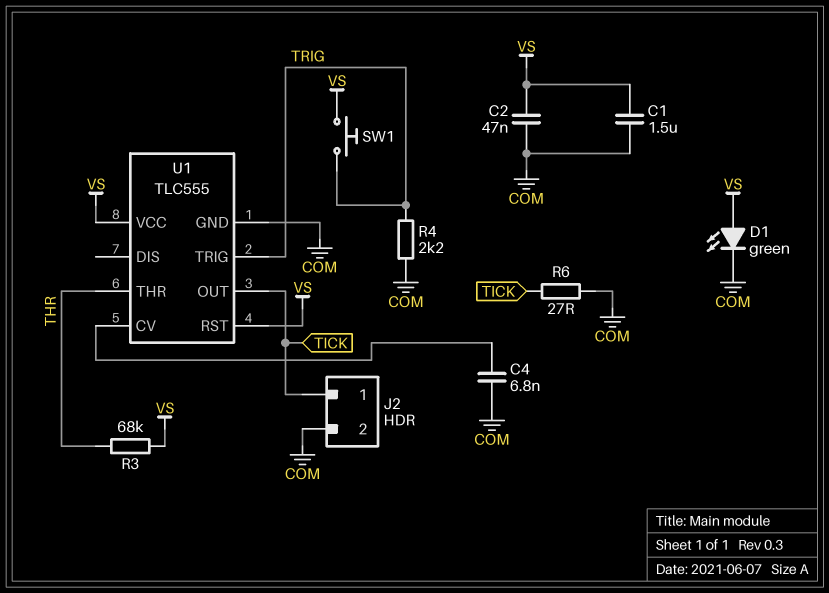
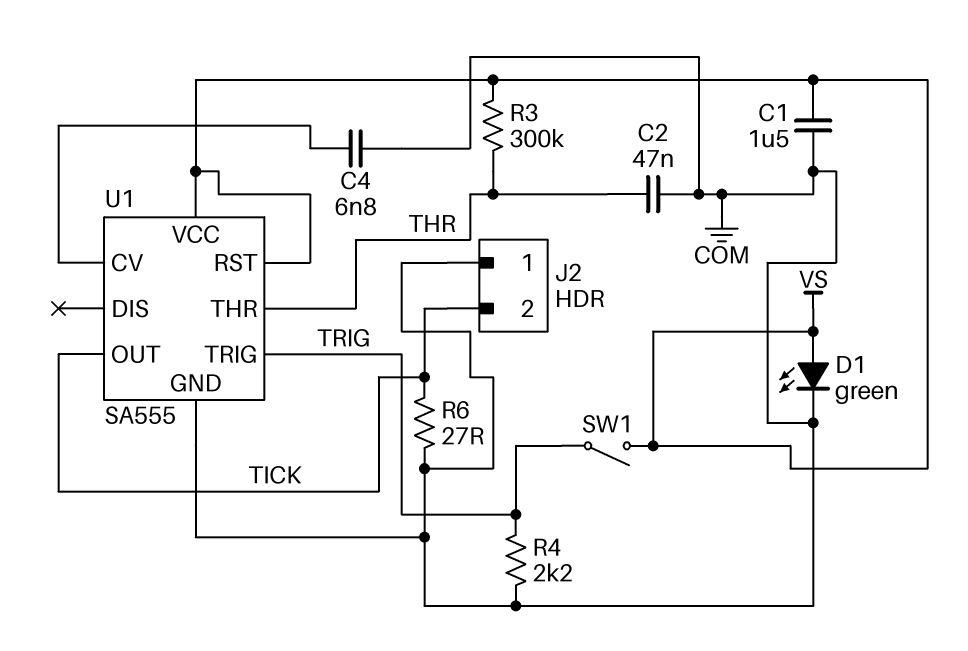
C2: 47nF (COM, VS) -> 47nF (COM, THR)
J2 pin 1: TICK -> COM
J2 pin 2: COM -> TICK
R3: 68k (THR, VS) -> 300k (THR, VS)
SW1: button (TRIG, VS) -> switch (TRIG, VS)
U1: TLC555 -> SA555

